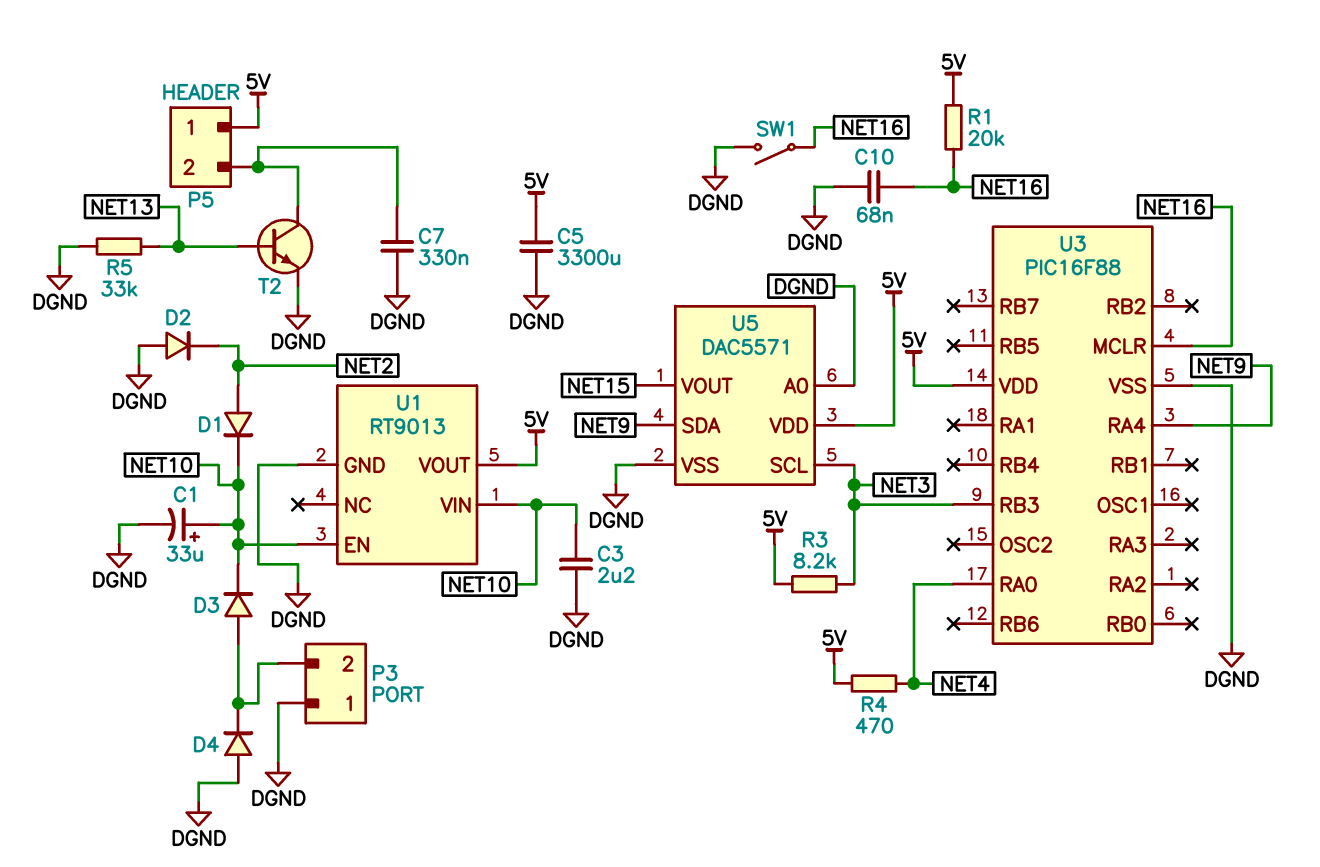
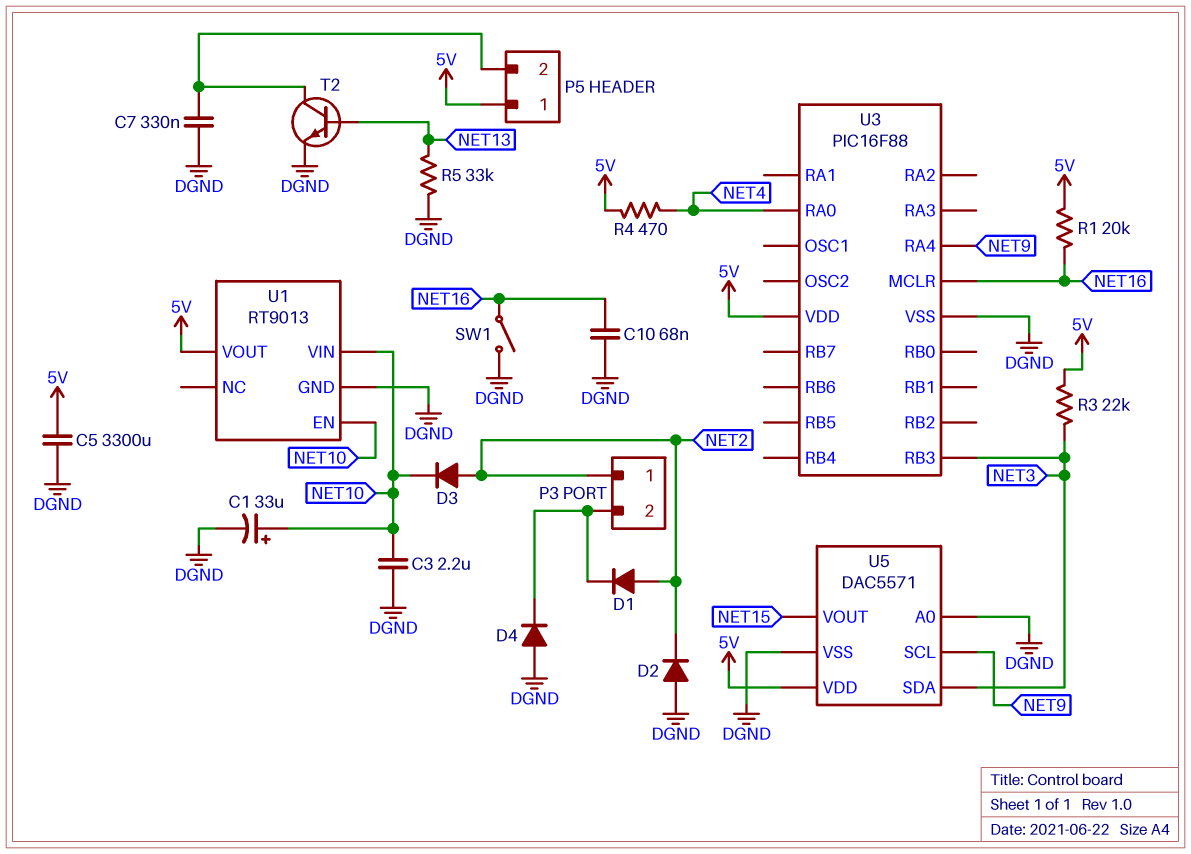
D1: diode (A NET2, K NET10) -> diode (A NET2, K P3/2)
D3: diode (A P3/2, K NET10) -> diode (A NET2, K NET10)
P3 pin 1: DGND -> NET2
R3: 8.2k (5V, NET3) -> 22k (5V, NET3)
U5 pin SCL: NET3 -> NET9
U5 pin SDA: NET9 -> NET3

